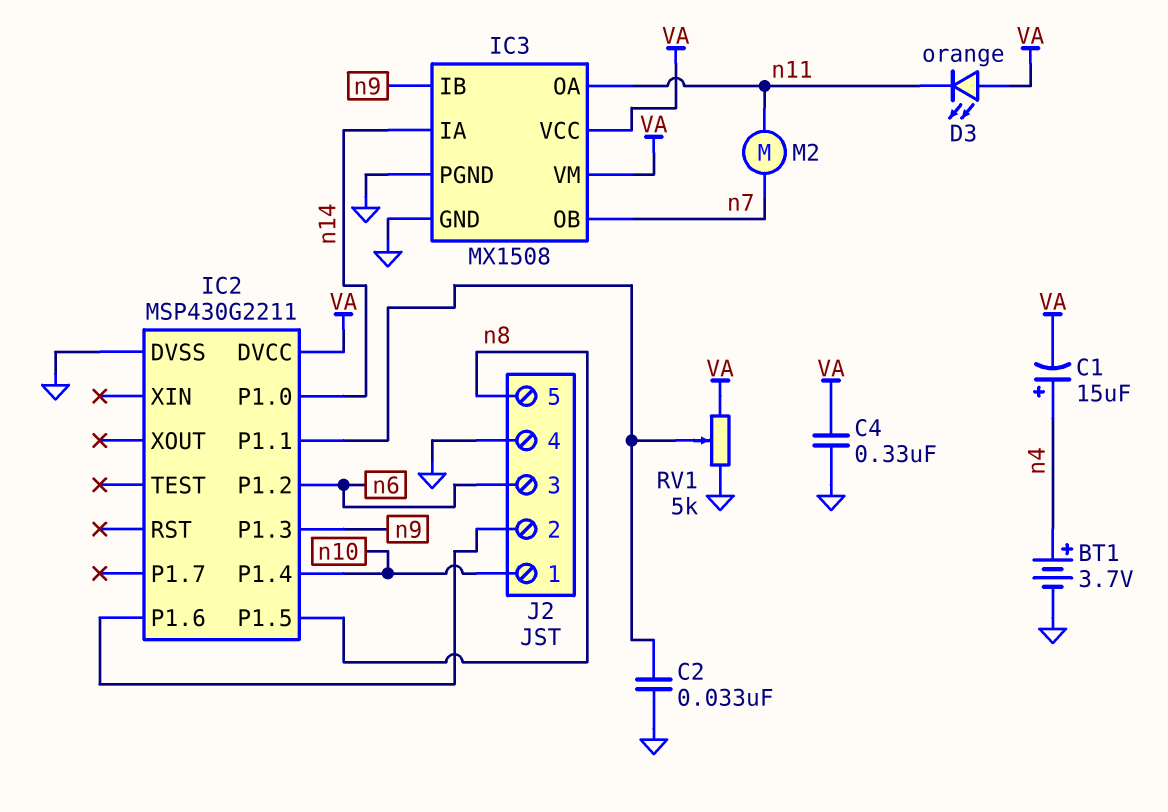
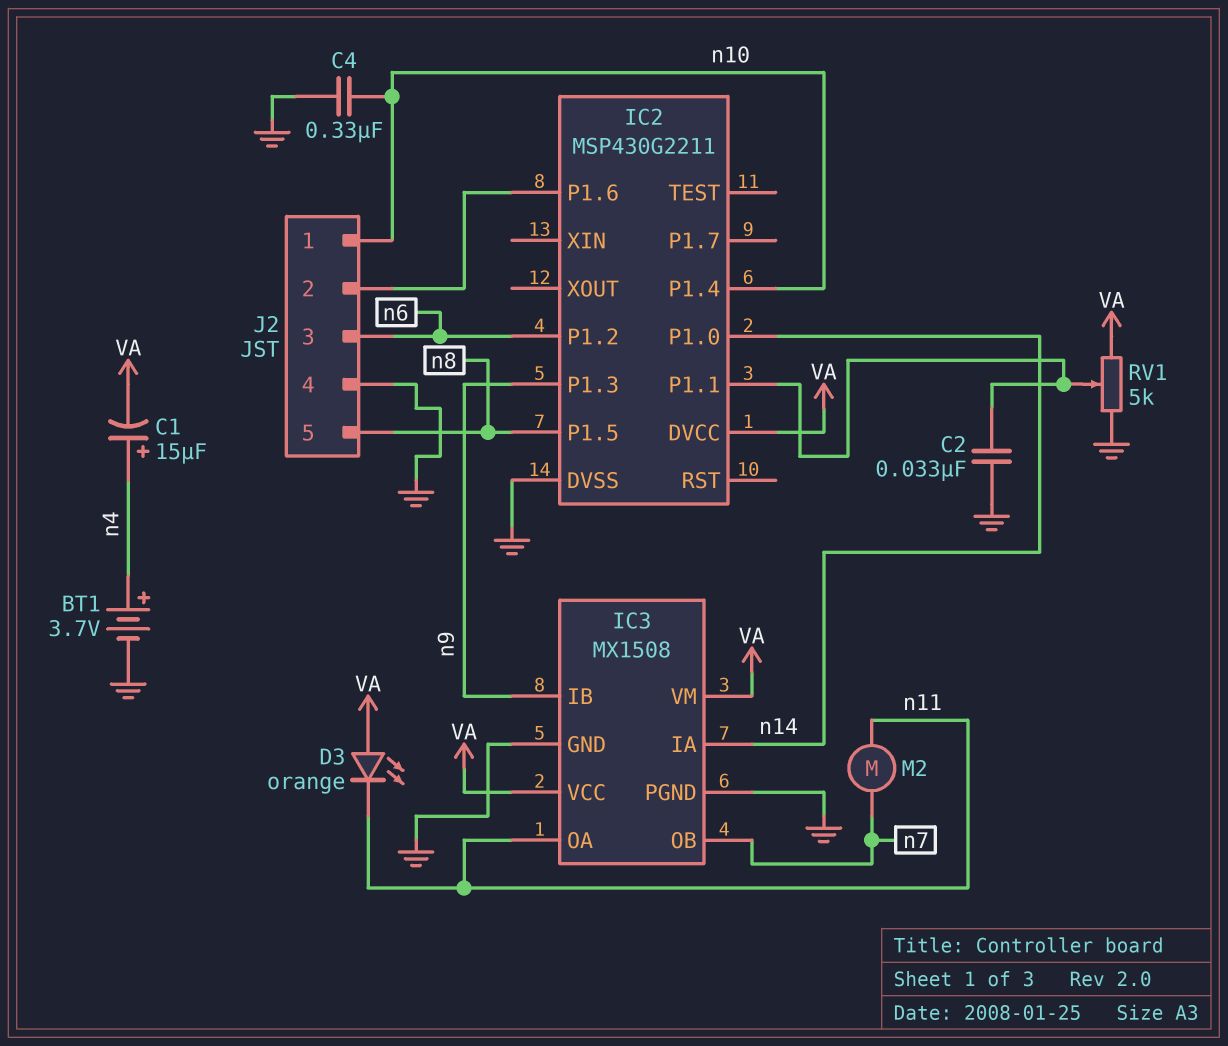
C4: 330nF (GND, VA) -> 330nF (GND, n10)

